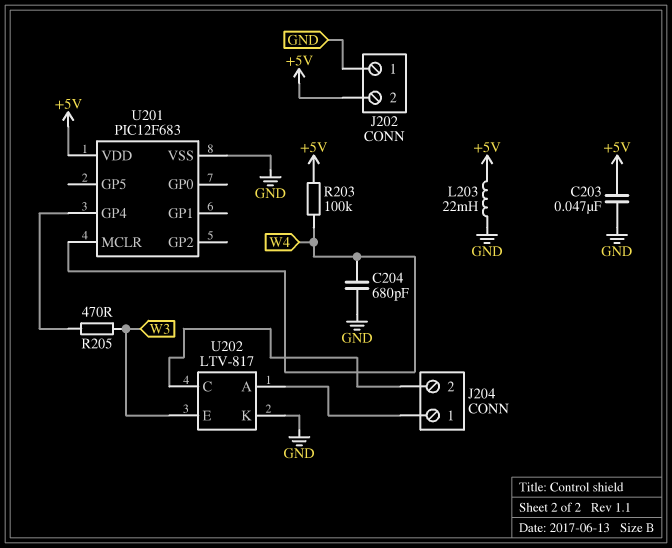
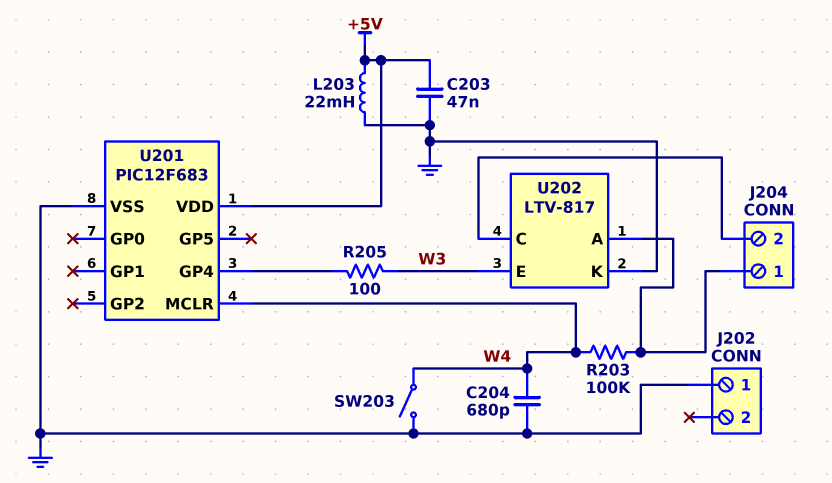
J202 pin 2: +5V -> none
R203: 100k (+5V, W4) -> 100k (J204/1, W4)
R205: 470 (U201/GP4, W3) -> 100 (U201/GP4, W3)
SW203: none -> switch (GND, W4)

